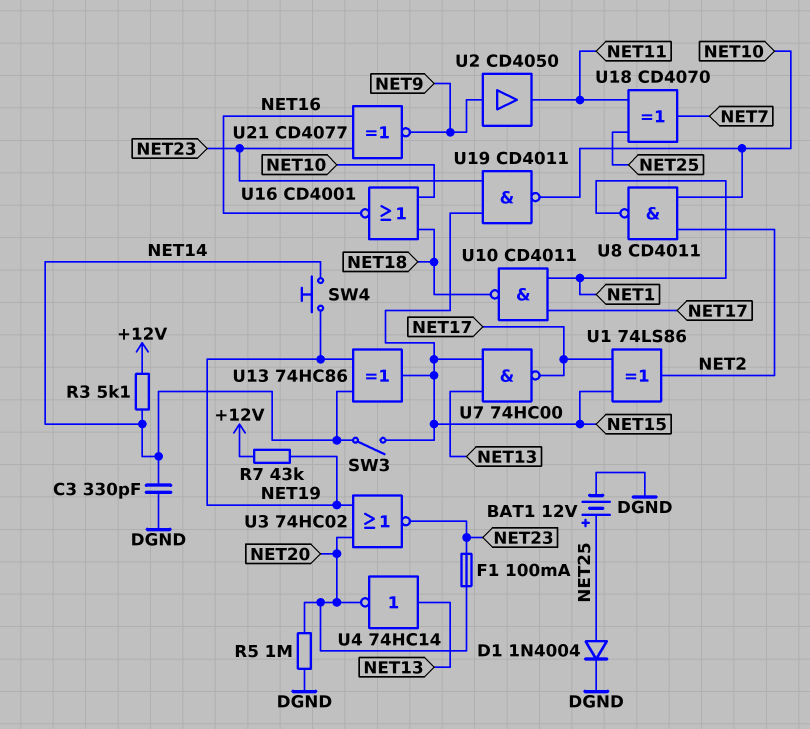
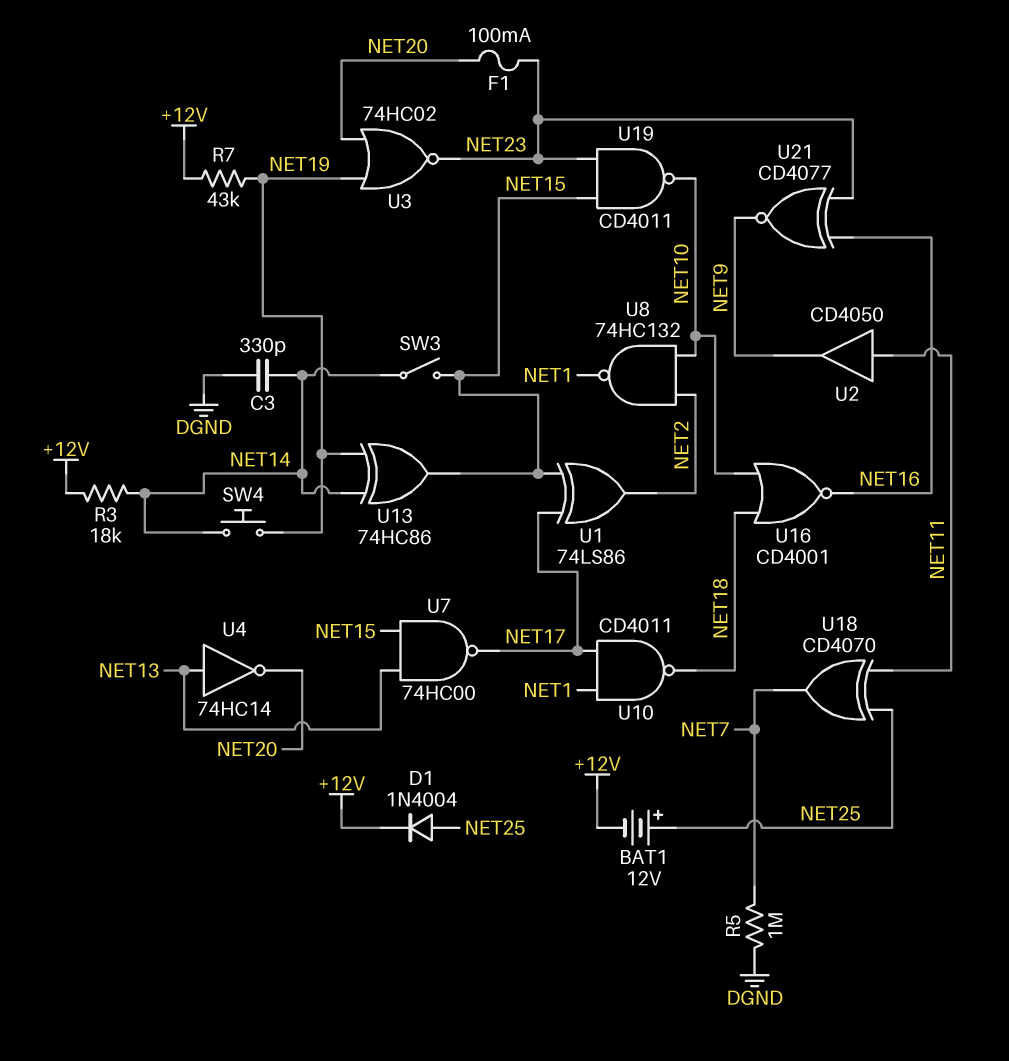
BAT1: 12V (plus NET25, minus DGND) -> 12V (plus NET25, minus +12V)
D1: diode 1N4004 (A NET25, K DGND) -> diode 1N4004 (A NET25, K +12V)
R3: 5.1k (+12V, NET14) -> 18k (+12V, NET14)
R5: 1M (DGND, NET20) -> 1M (DGND, NET7)
U2: buffer CD4050 (in NET9, out NET11) -> buffer CD4050 (in NET11, out NET9)
U8: NAND CD4011 (in NET2, in NET10, out NET1) -> NAND 74HC132 (in NET2, in NET10, out NET1)

